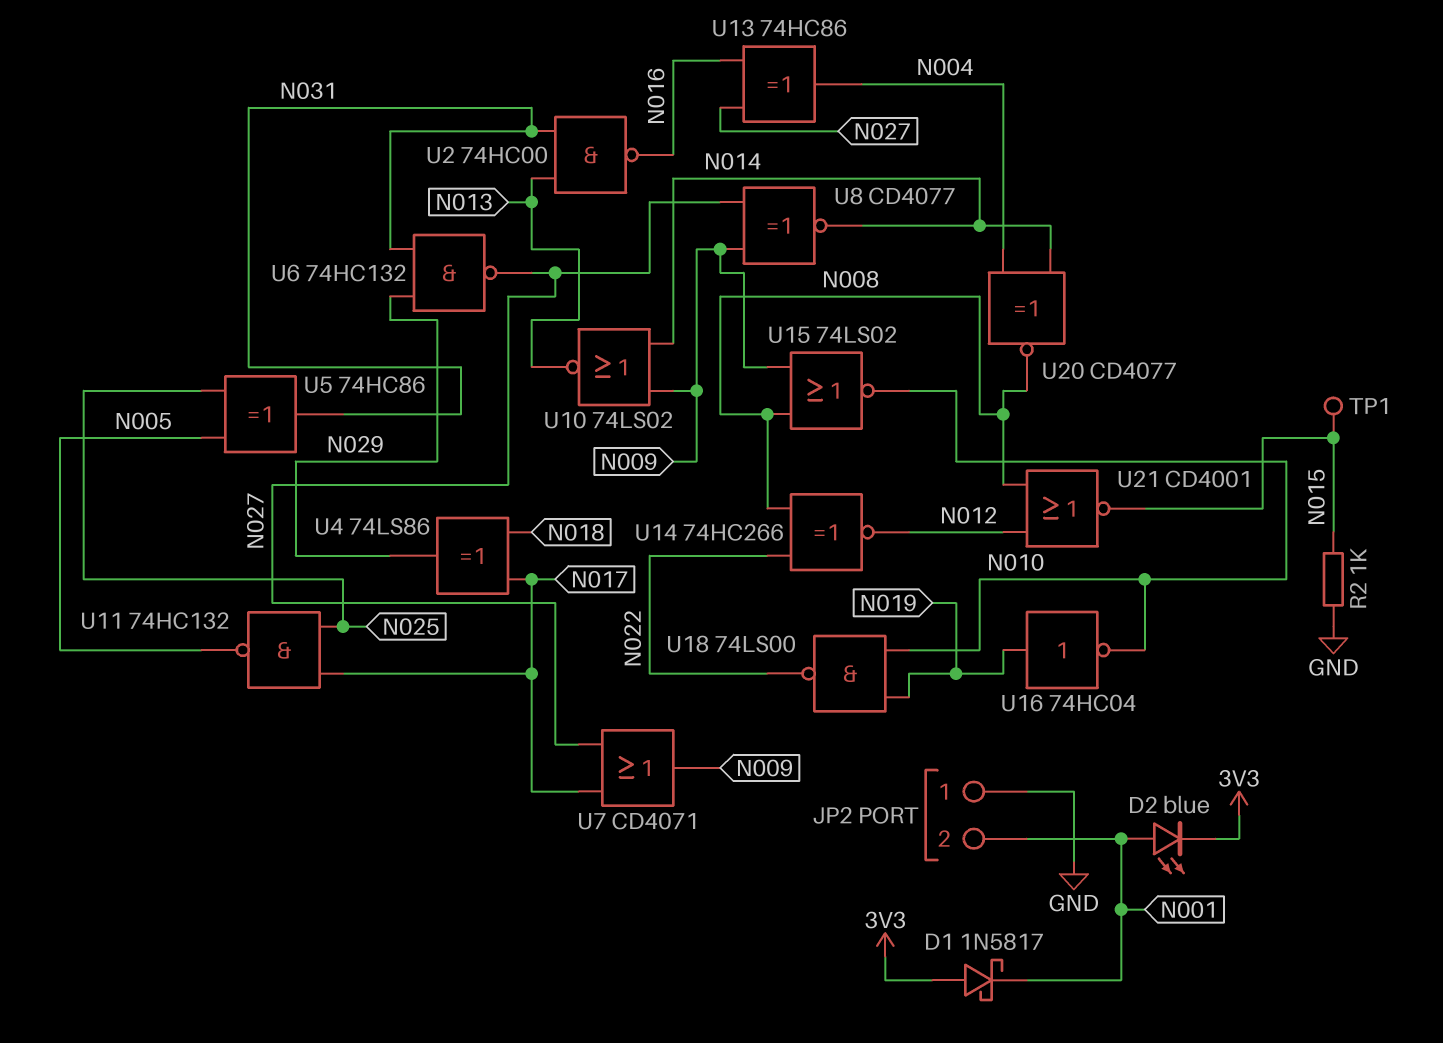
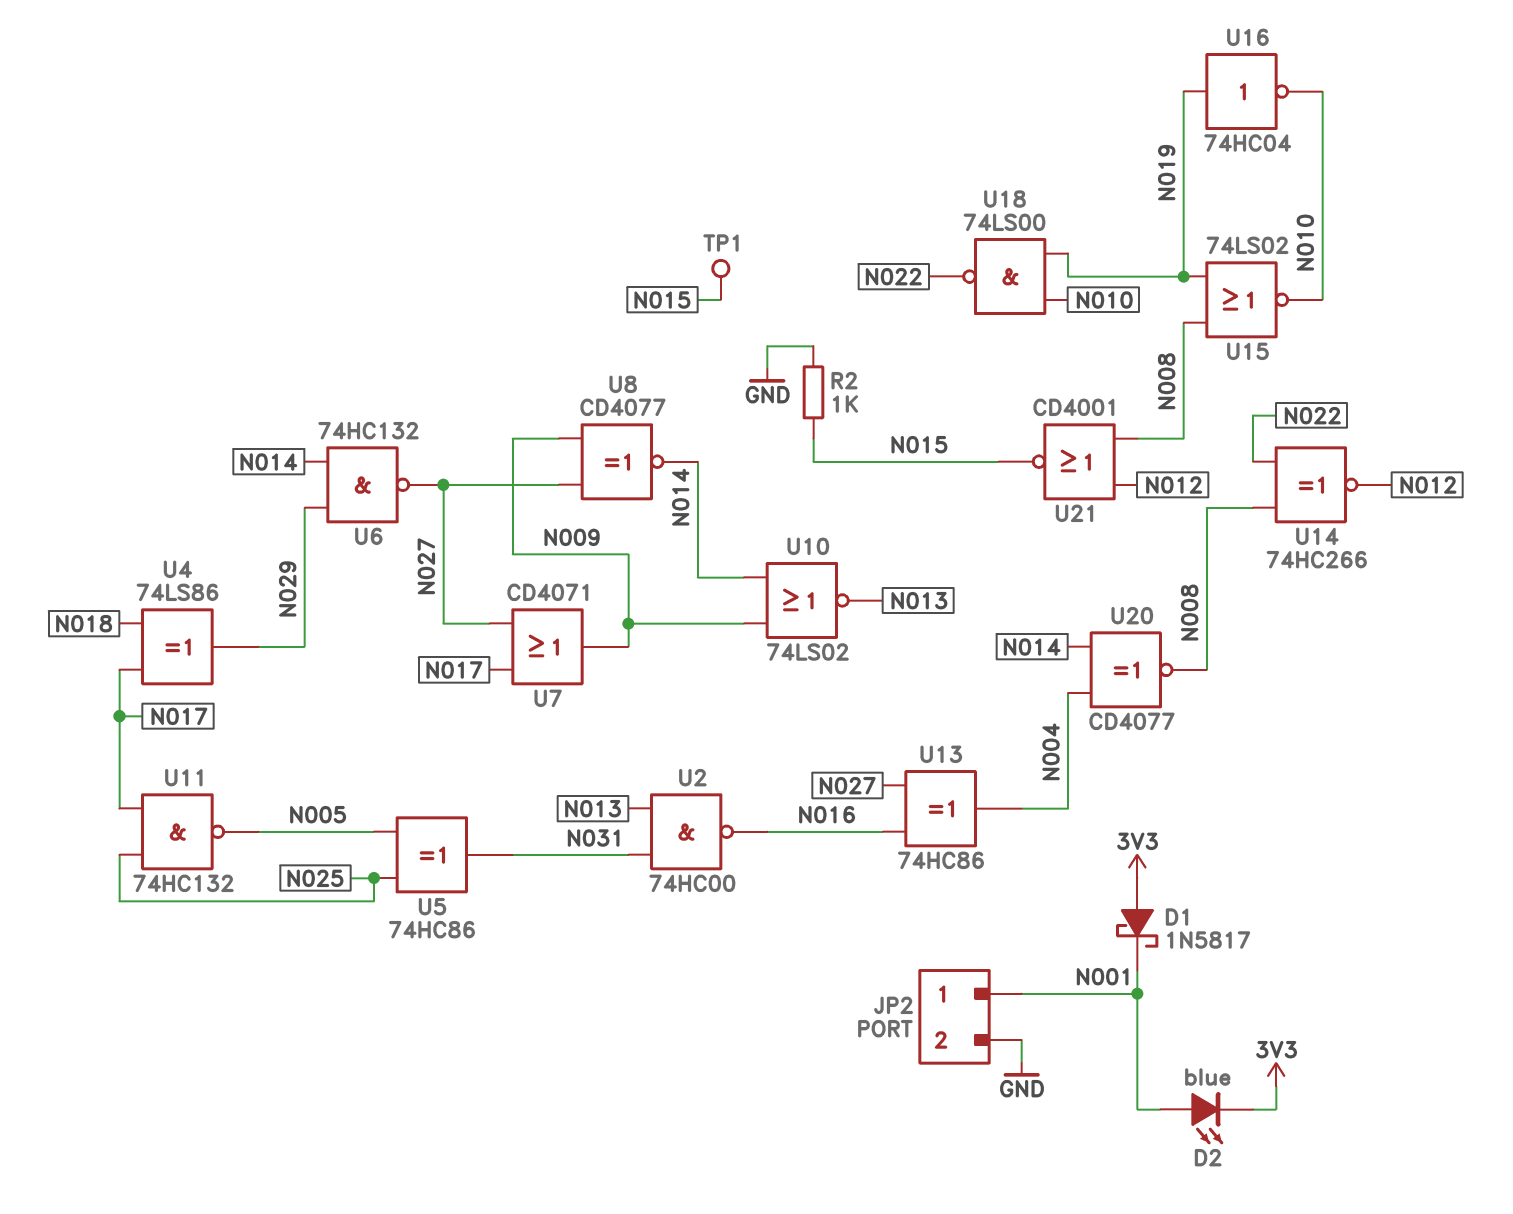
JP2 pin 1: GND -> N001
JP2 pin 2: N001 -> GND
U6: NAND 74HC132 (in N029, in N031, out N027) -> NAND 74HC132 (in N014, in N029, out N027)
U15: NOR 74LS02 (in N008, in N009, out N010) -> NOR 74LS02 (in N008, in N019, out N010)

